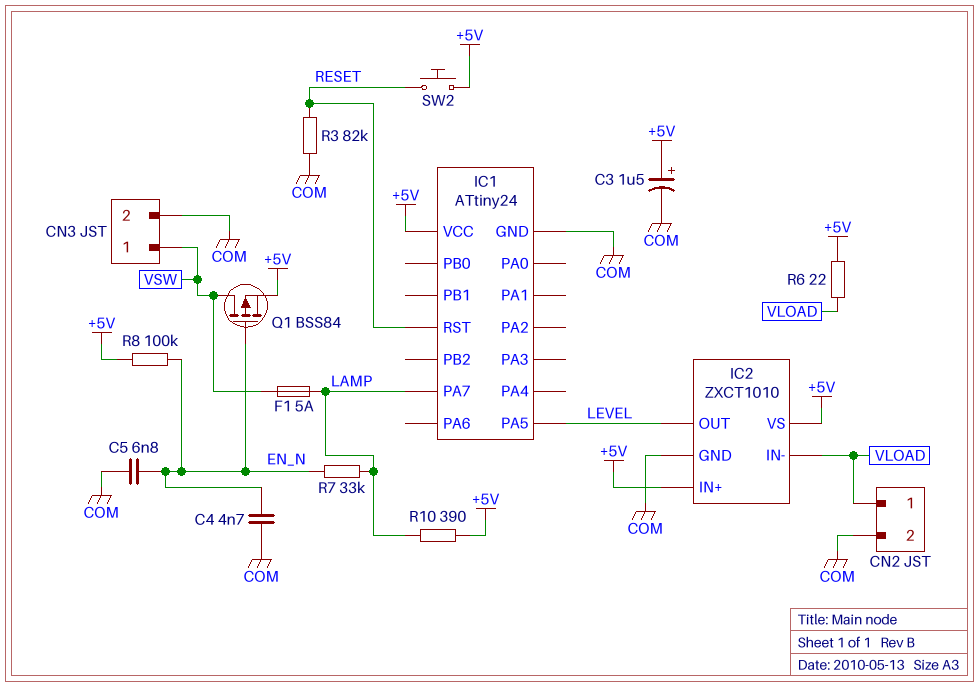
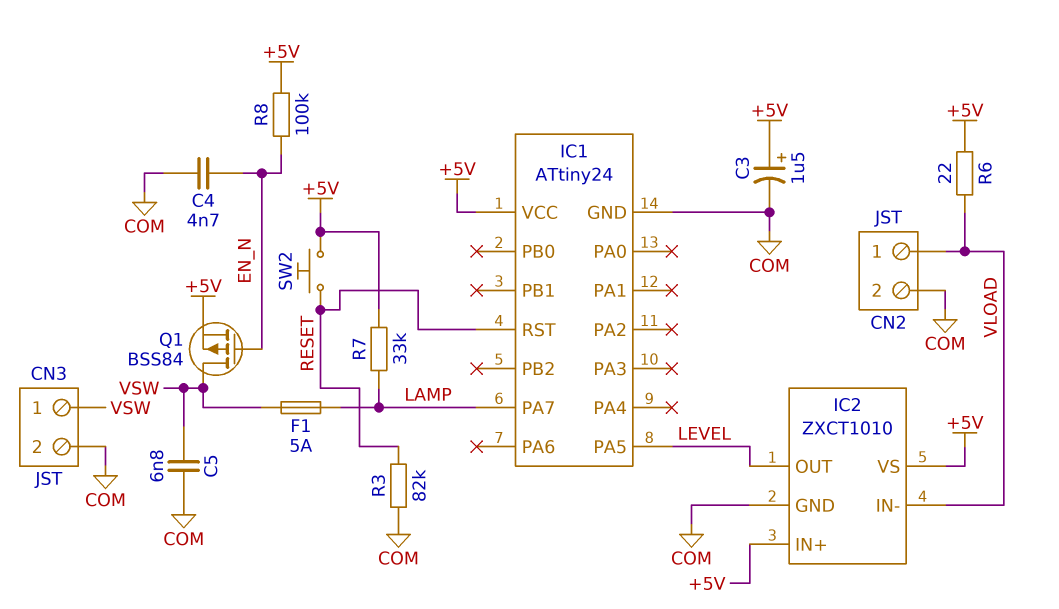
C5: 6.8nF (COM, EN_N) -> 6.8nF (COM, VSW)
R7: 33k (EN_N, LAMP) -> 33k (+5V, LAMP)
R10: 390 (+5V, LAMP) -> none

